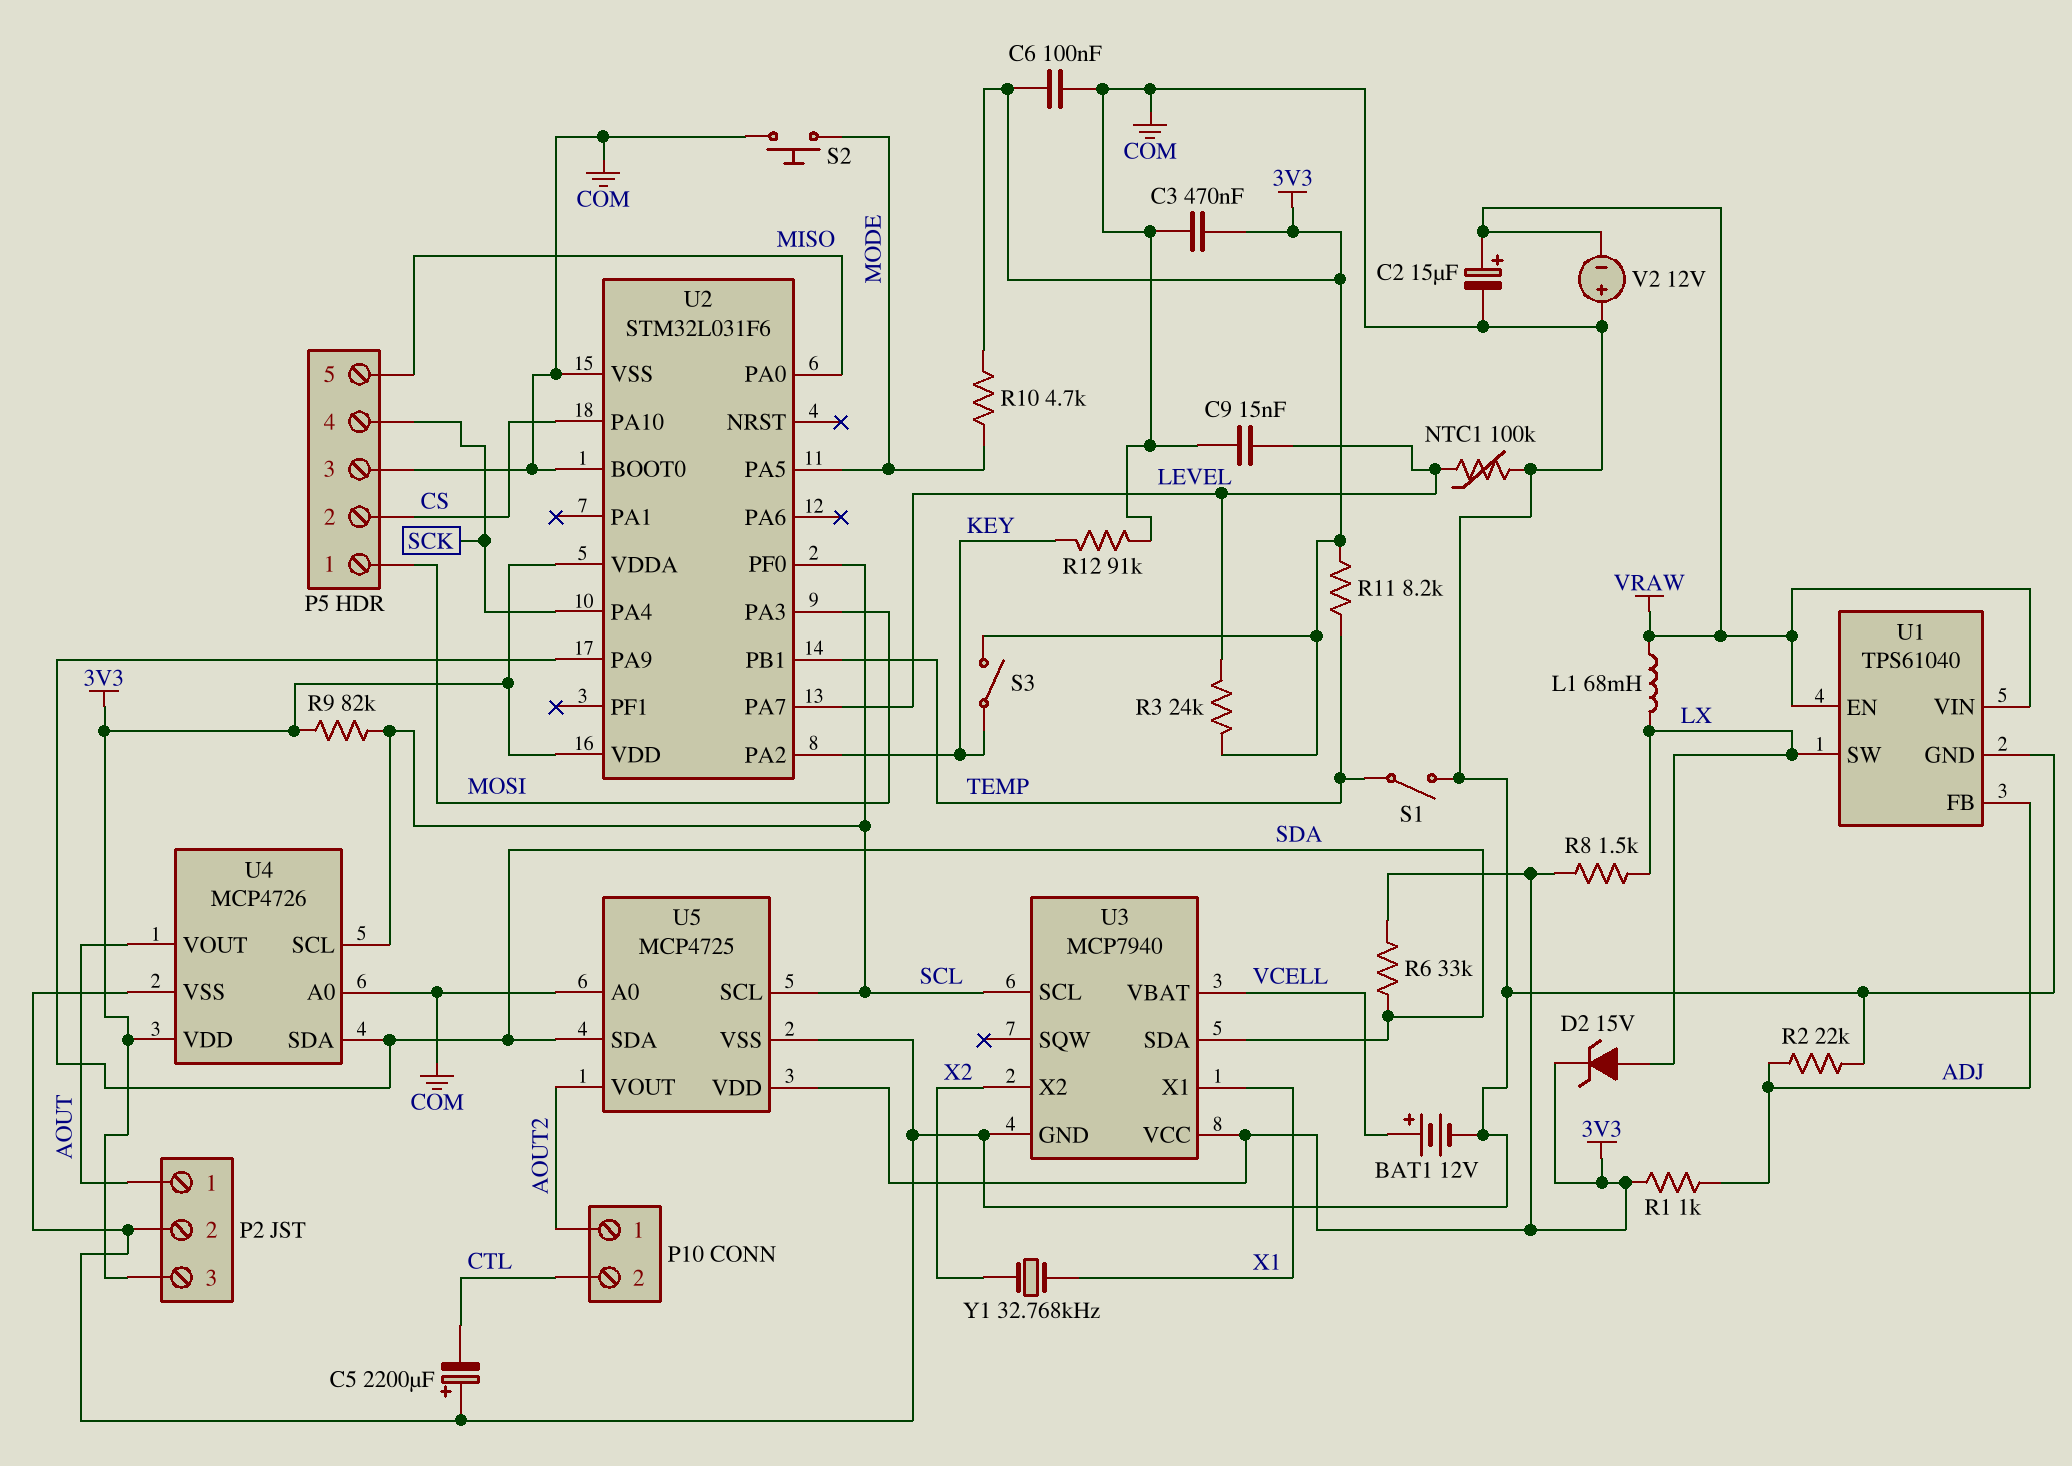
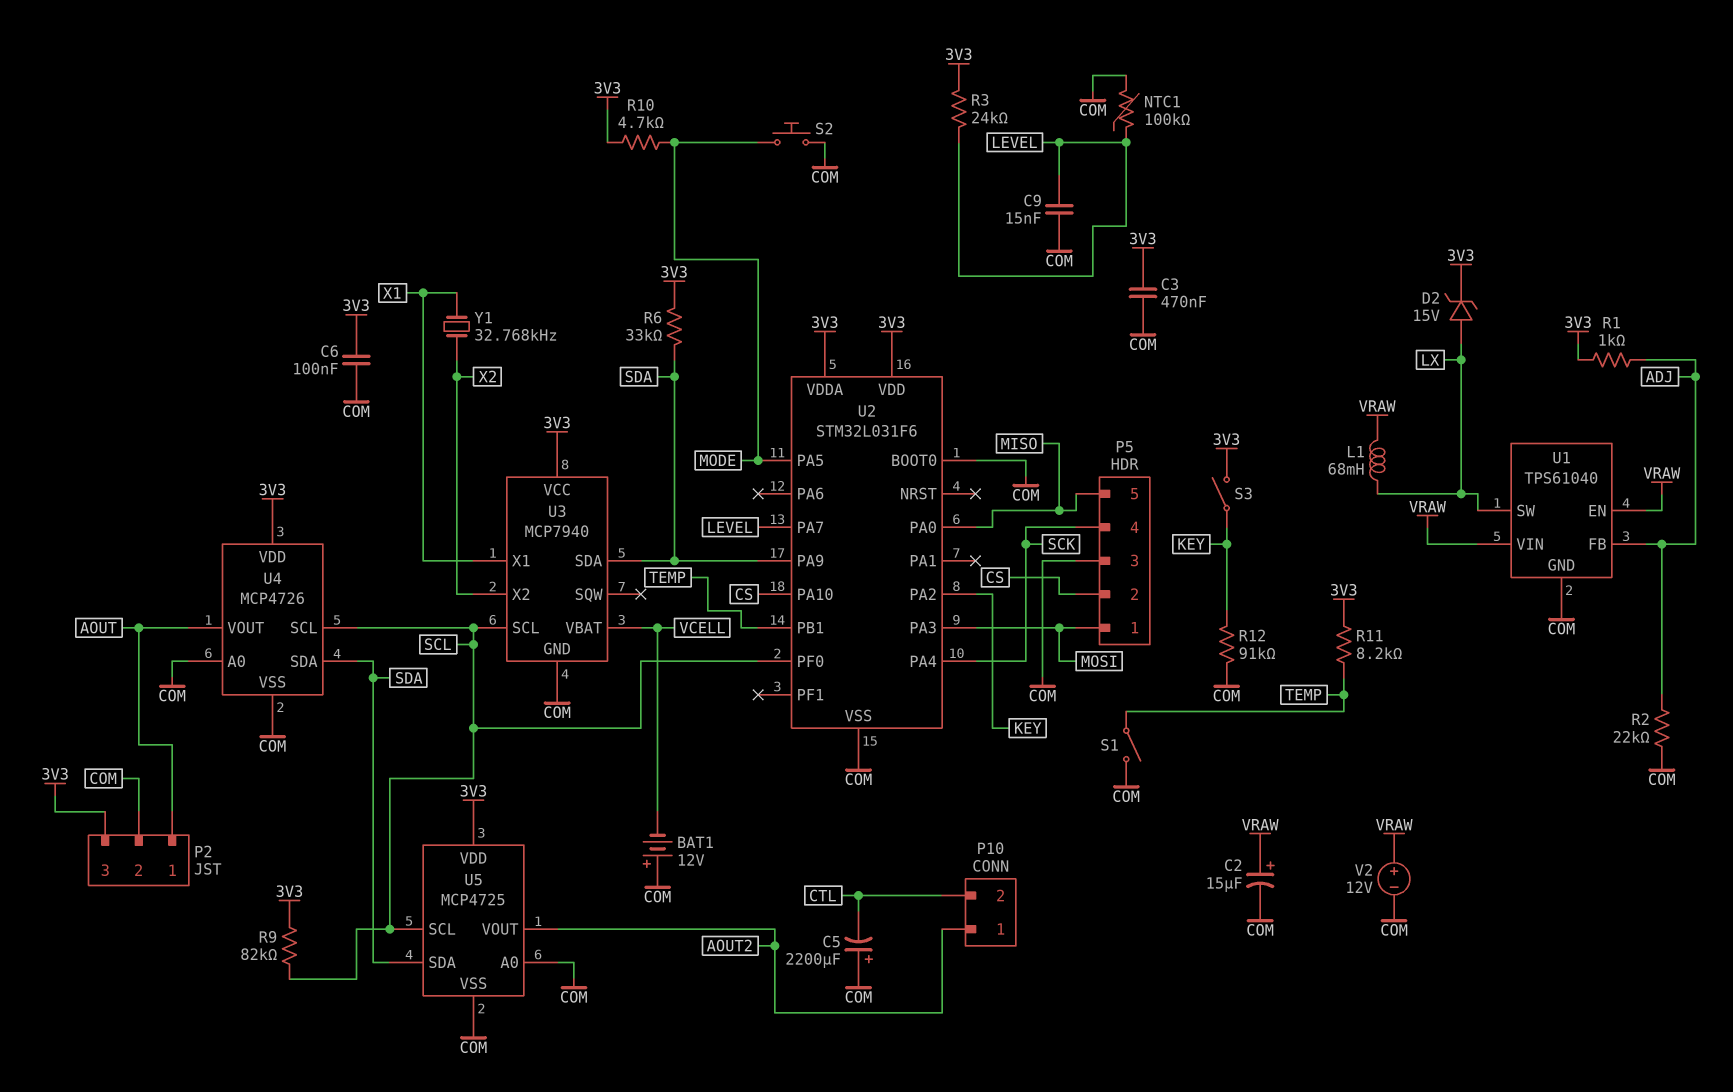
BAT1: 12V (plus VCELL, minus COM) -> 12V (plus COM, minus VCELL)
R8: 1.5k (3V3, LX) -> none
V2: 12V (plus COM, minus VRAW) -> 12V (plus VRAW, minus COM)

